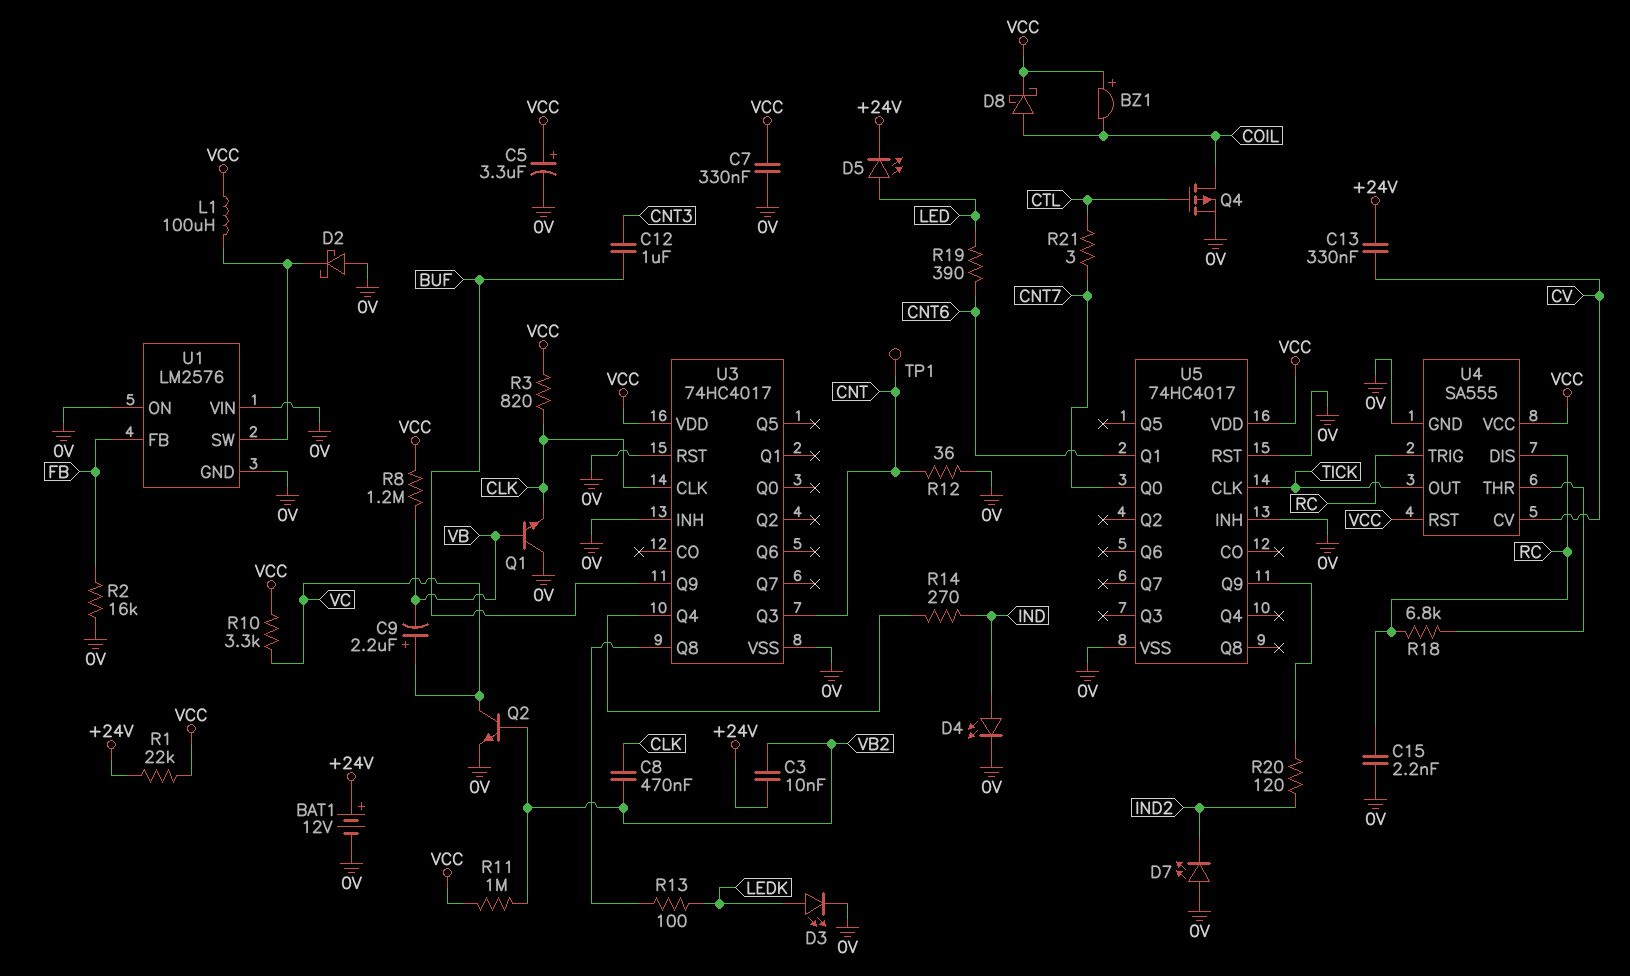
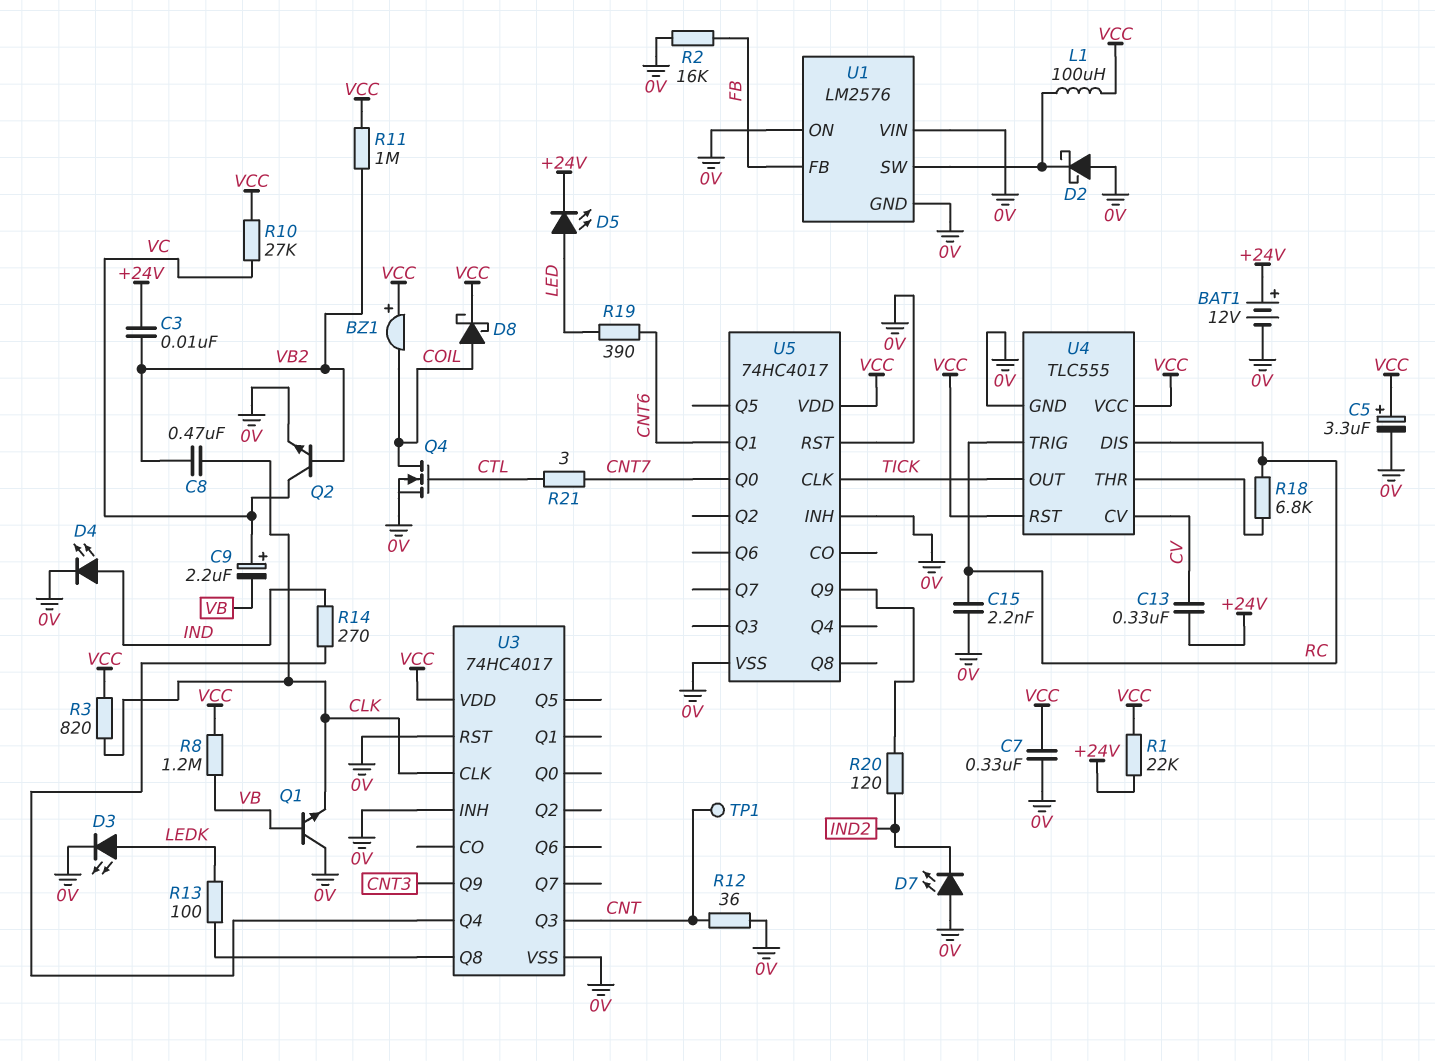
C12: 1uF (BUF, CNT3) -> none
Q4: PMOS (G CTL, D COIL, S 0V) -> NMOS (G CTL, D COIL, S 0V)
R10: 3.3k (VC, VCC) -> 27k (VC, VCC)
U3 pin Q9: BUF -> CNT3
U4: SA555 -> TLC555

